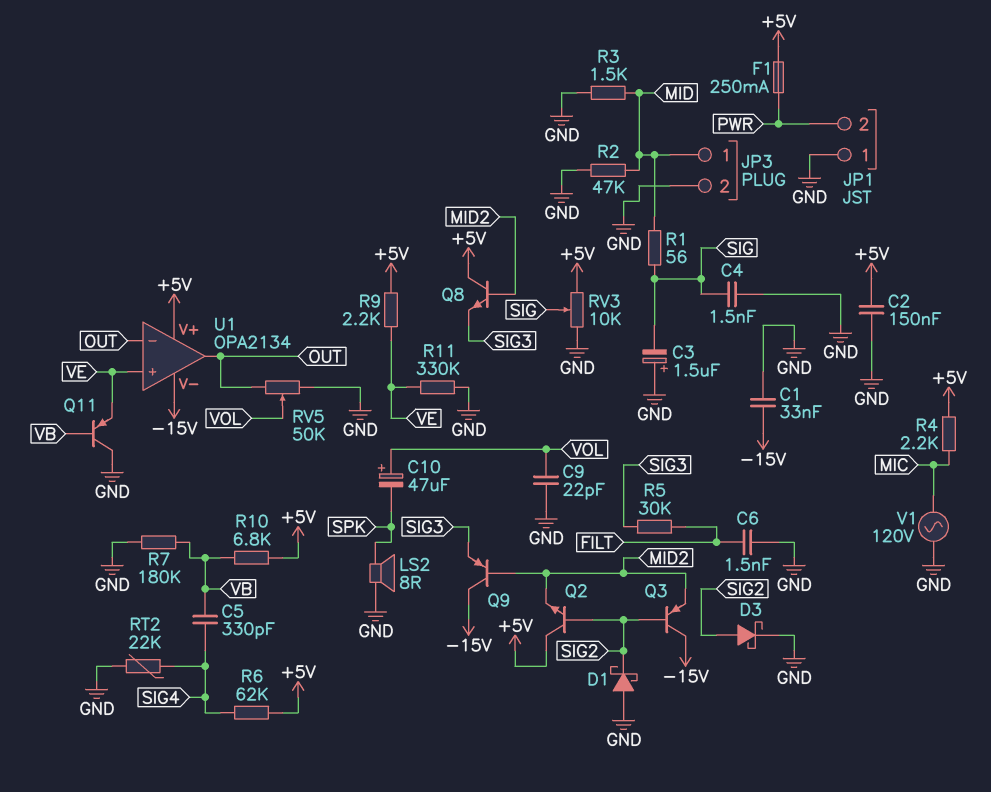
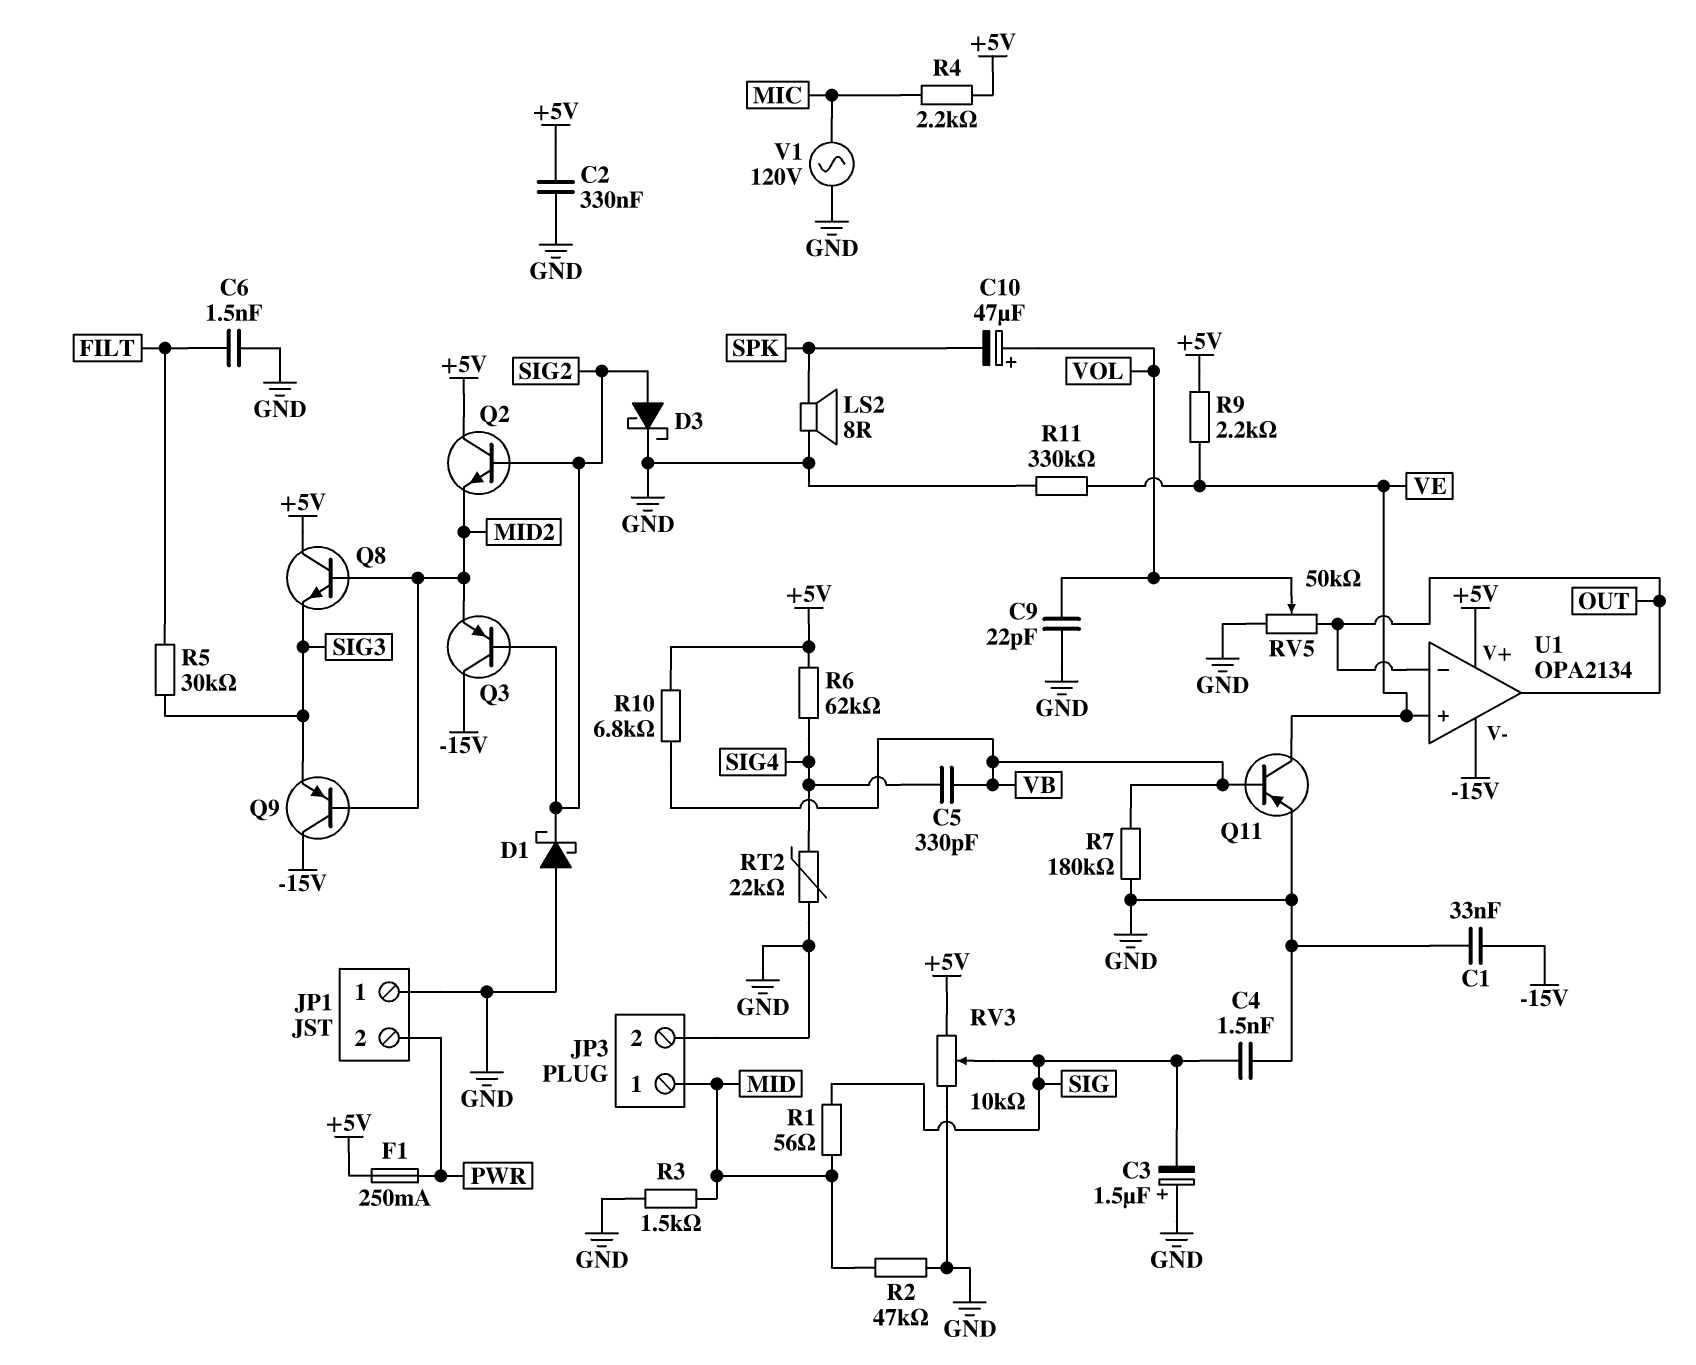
C2: 150nF (+5V, GND) -> 330nF (+5V, GND)
Q11: PNP (B VB, C GND, E VE) -> PNP (B VB, C VE, E GND)

